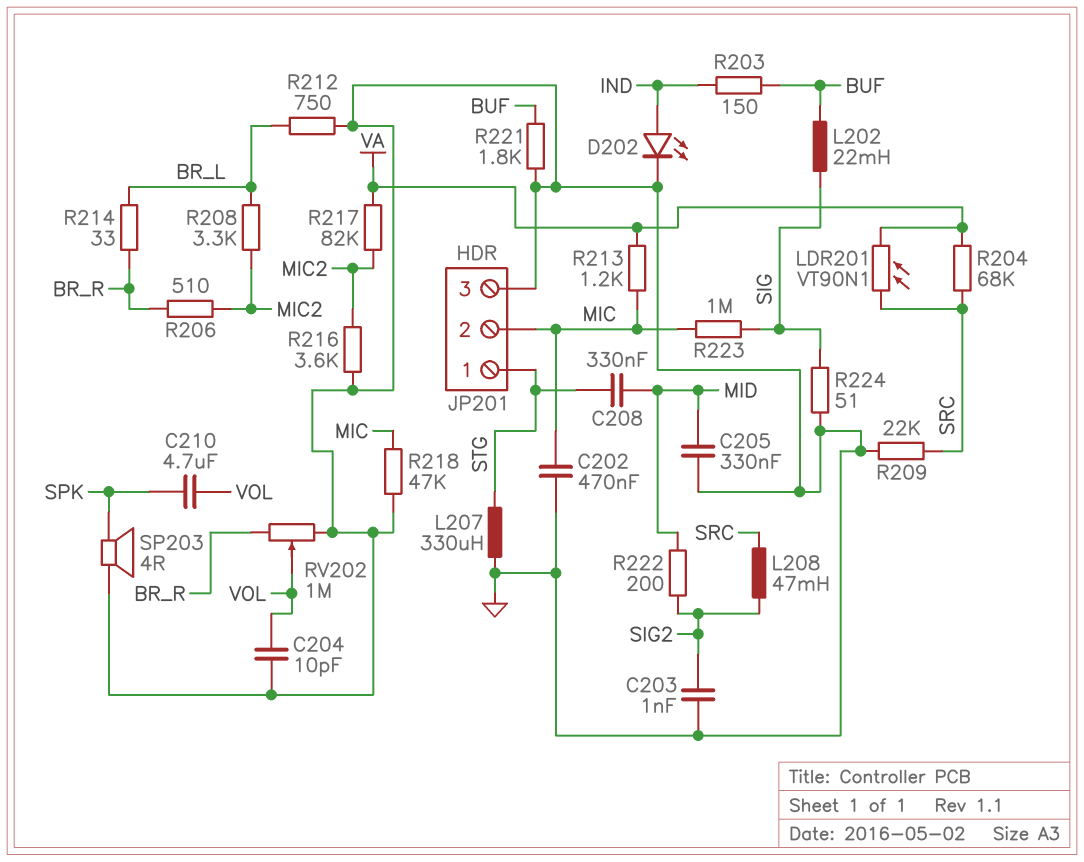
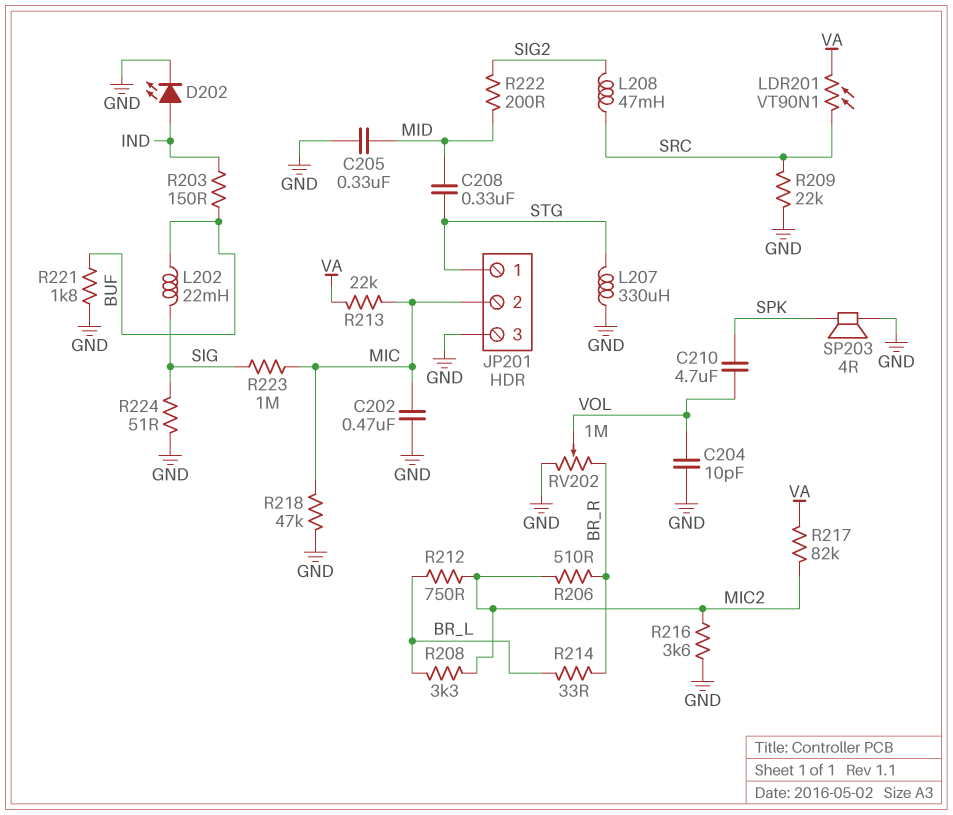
C203: 1nF (GND, SIG2) -> none
R204: 68k (SRC, VA) -> none
R212: 750 (BR_L, GND) -> 750 (BR_L, MIC2)
R213: 1.2k (MIC, VA) -> 22k (MIC, VA)

